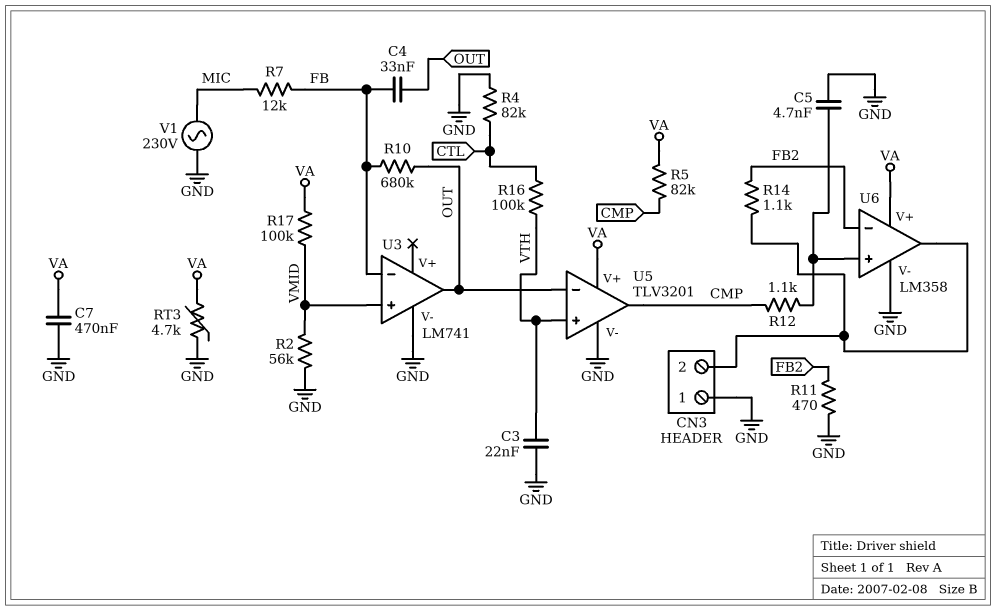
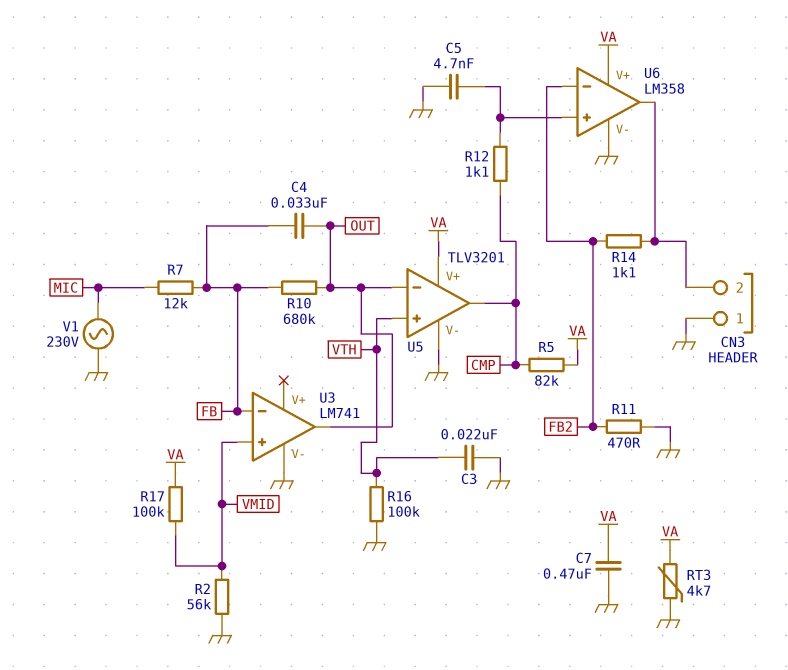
R4: 82k (CTL, GND) -> none
R16: 100k (CTL, VTH) -> 100k (GND, VTH)

